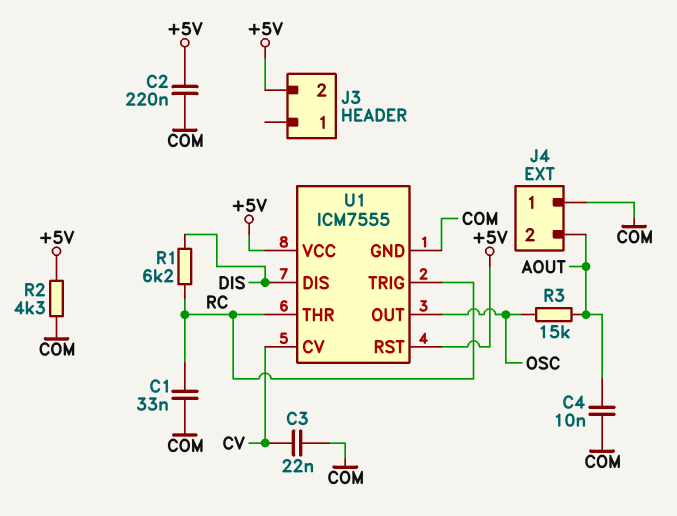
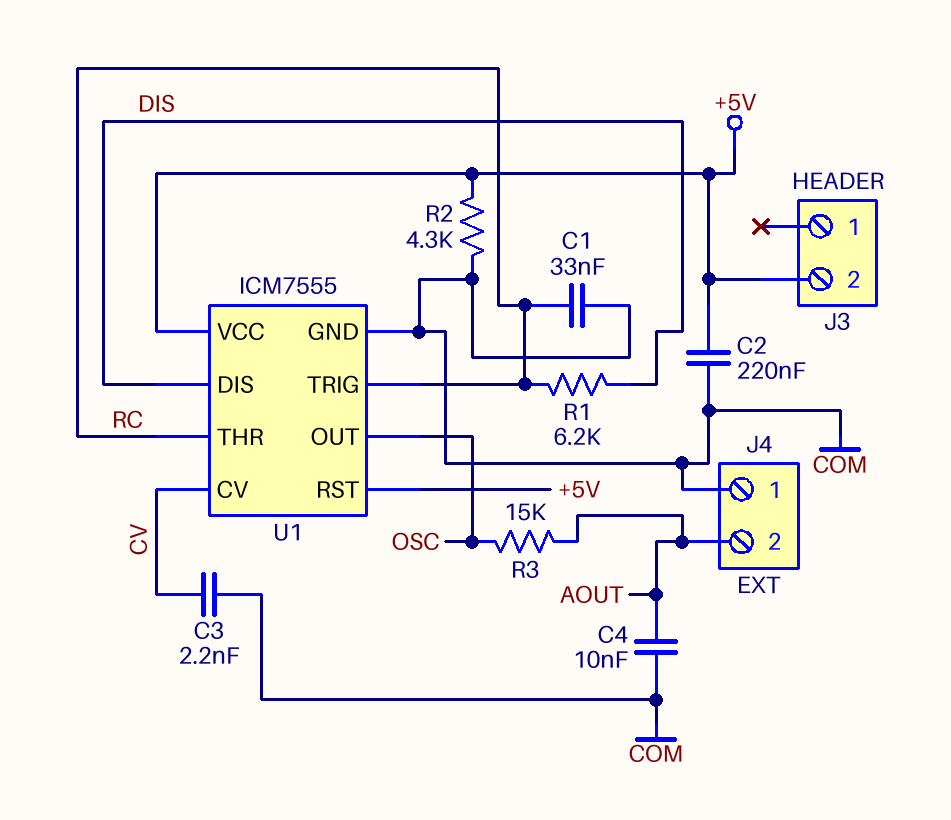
C3: 22nF (COM, CV) -> 2.2nF (COM, CV)

